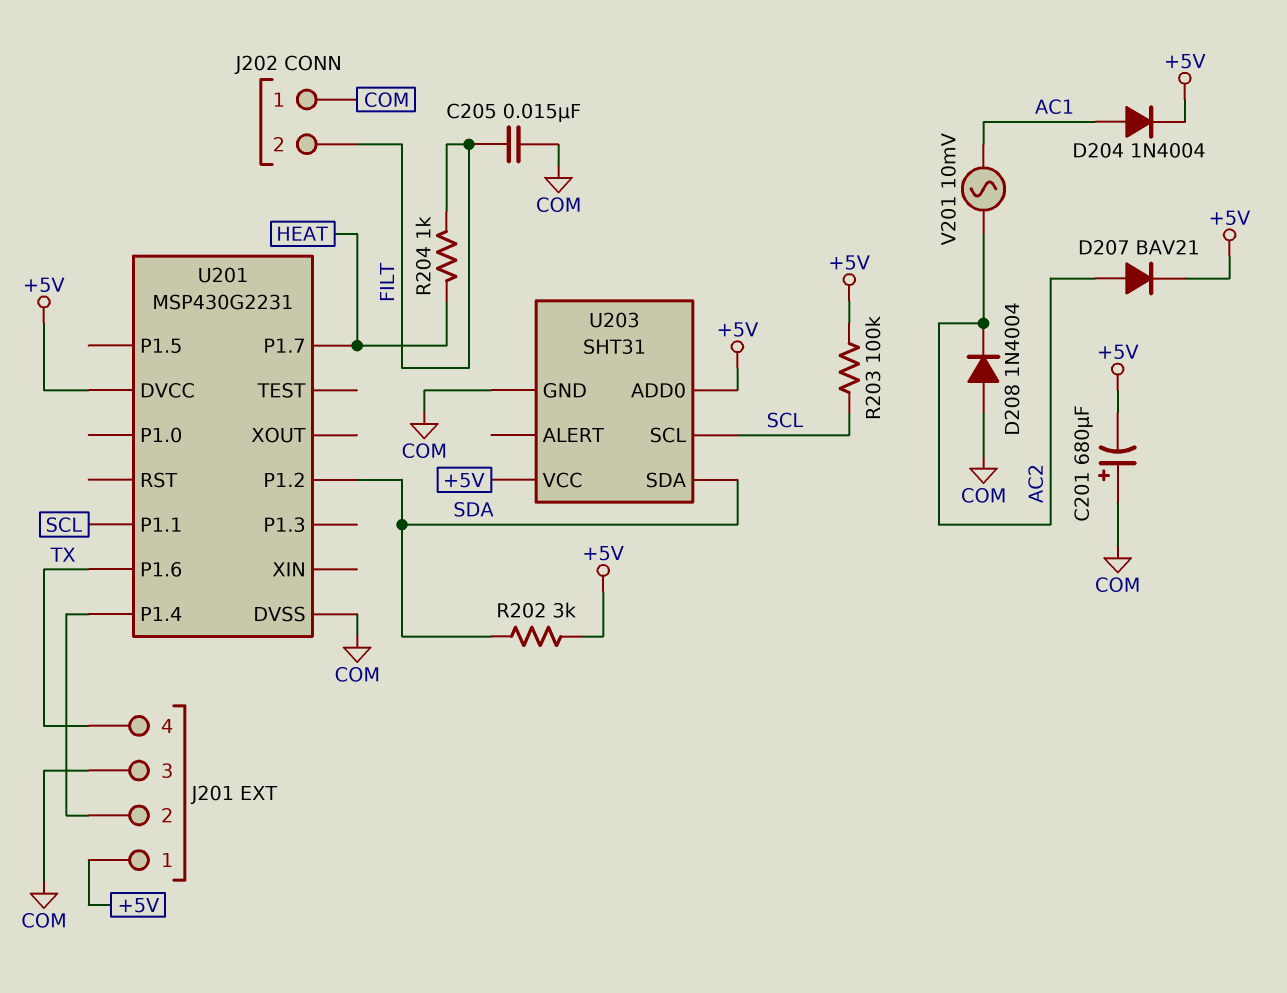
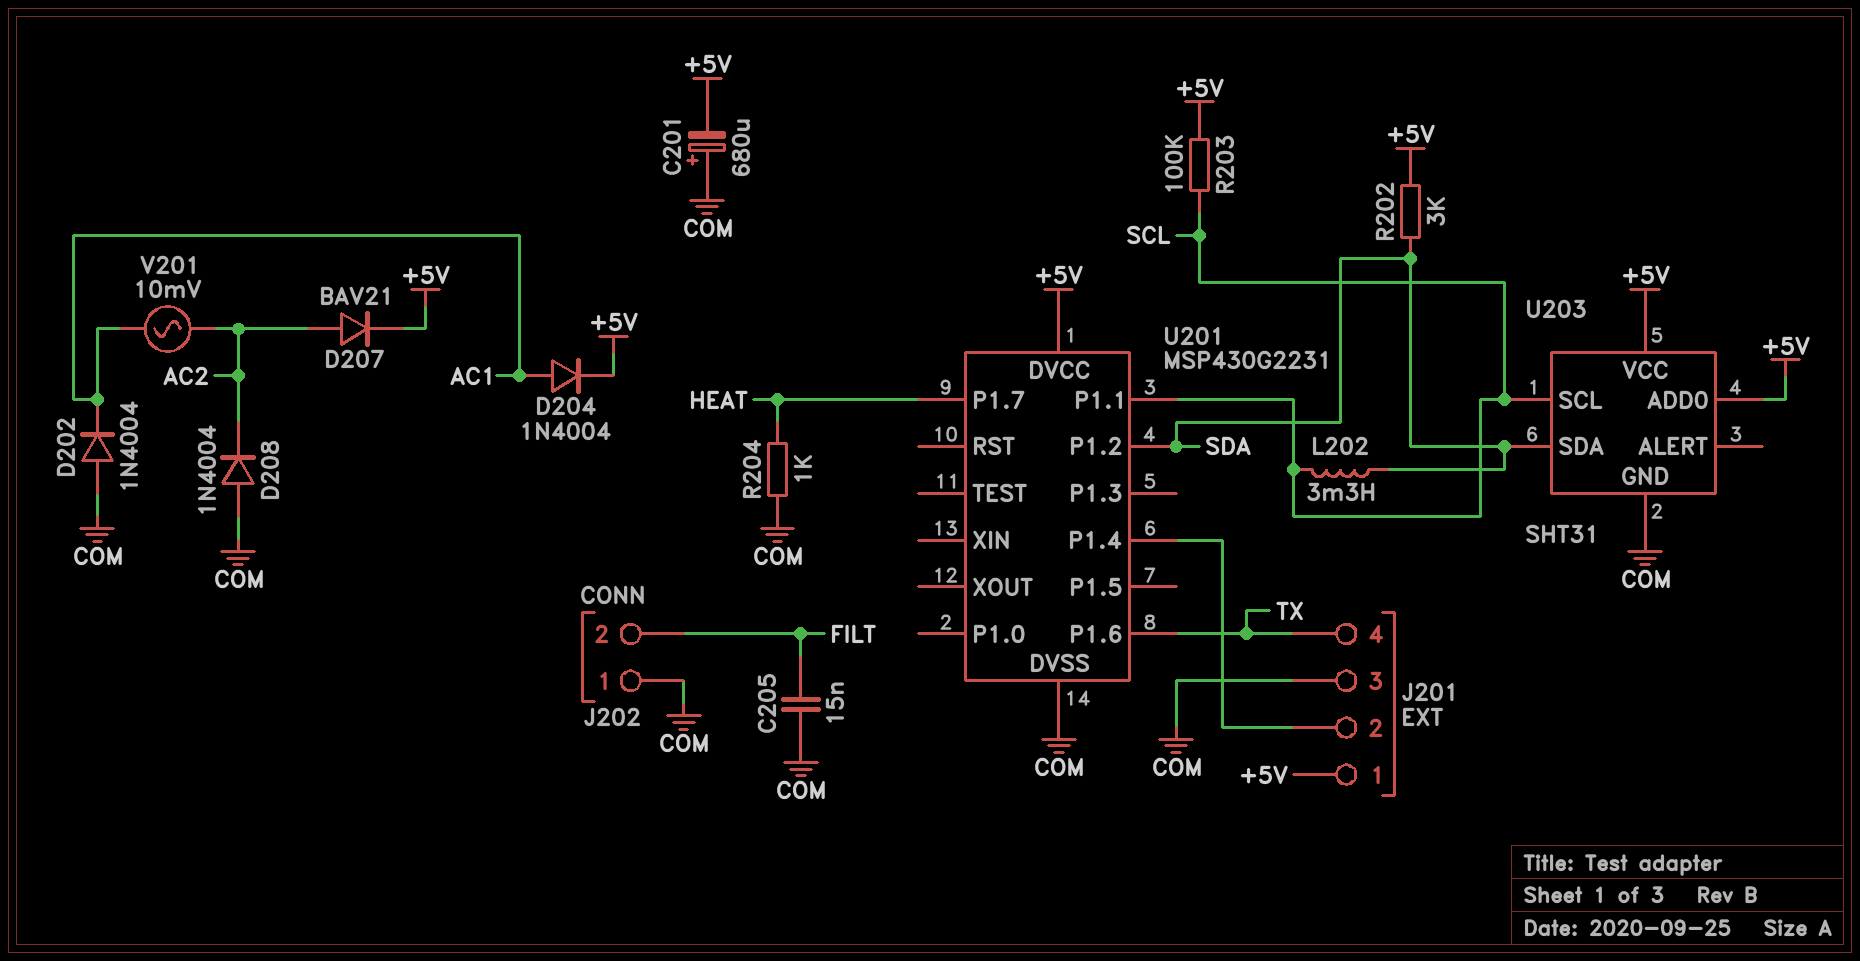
D202: none -> diode 1N4004 (A COM, K AC1)
L202: none -> 3.3mH (SCL, SDA)
R204: 1k (FILT, HEAT) -> 1k (COM, HEAT)

